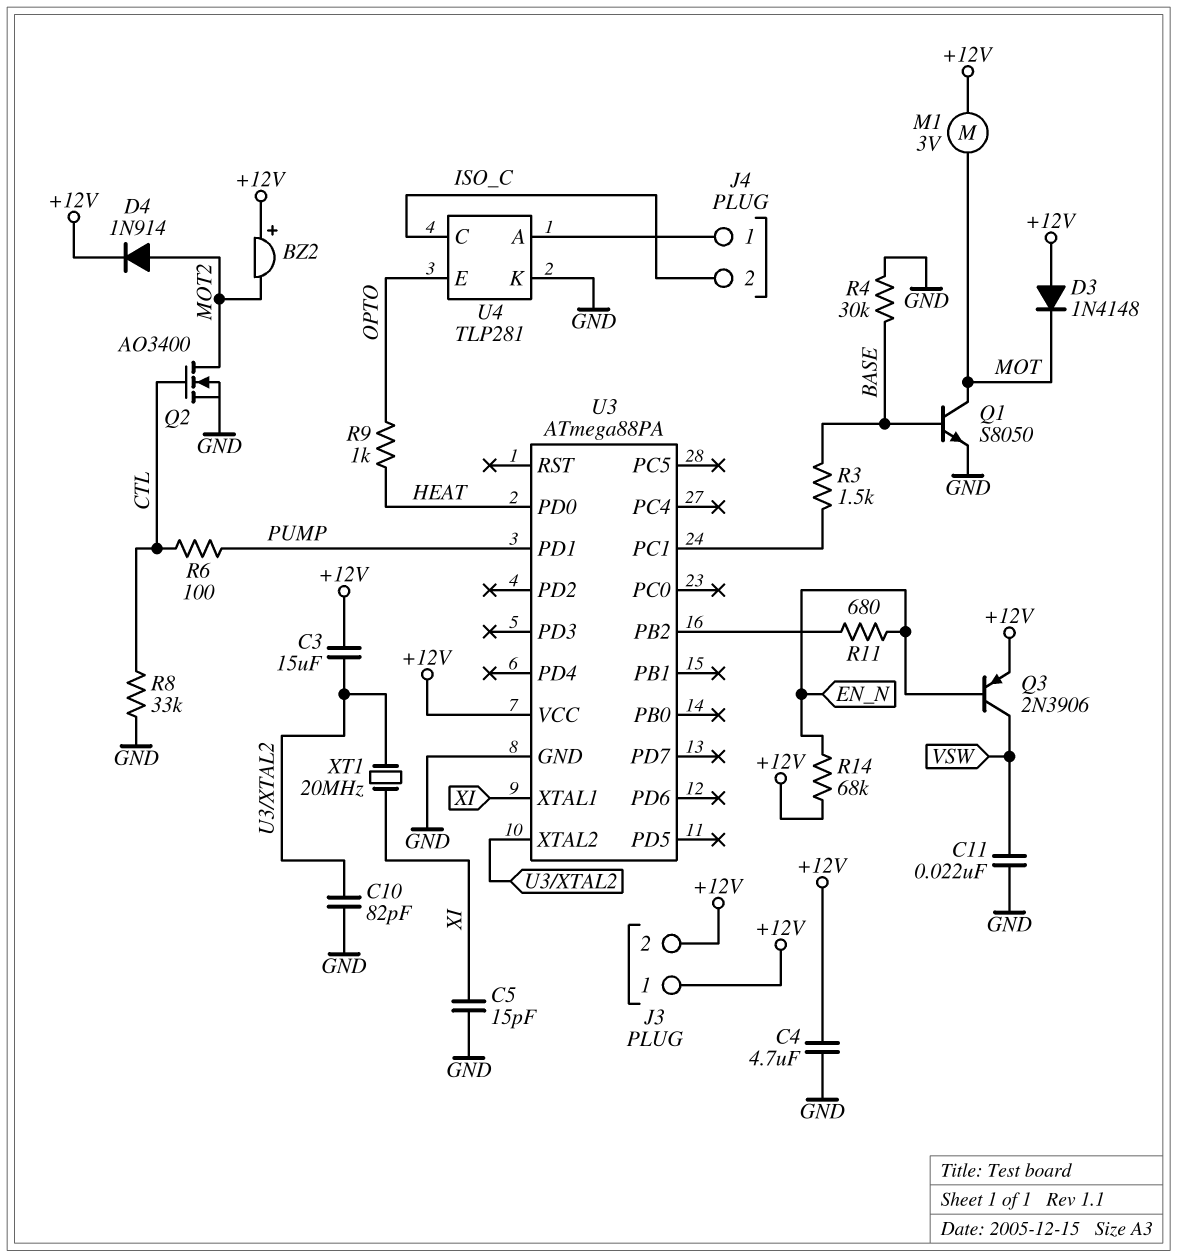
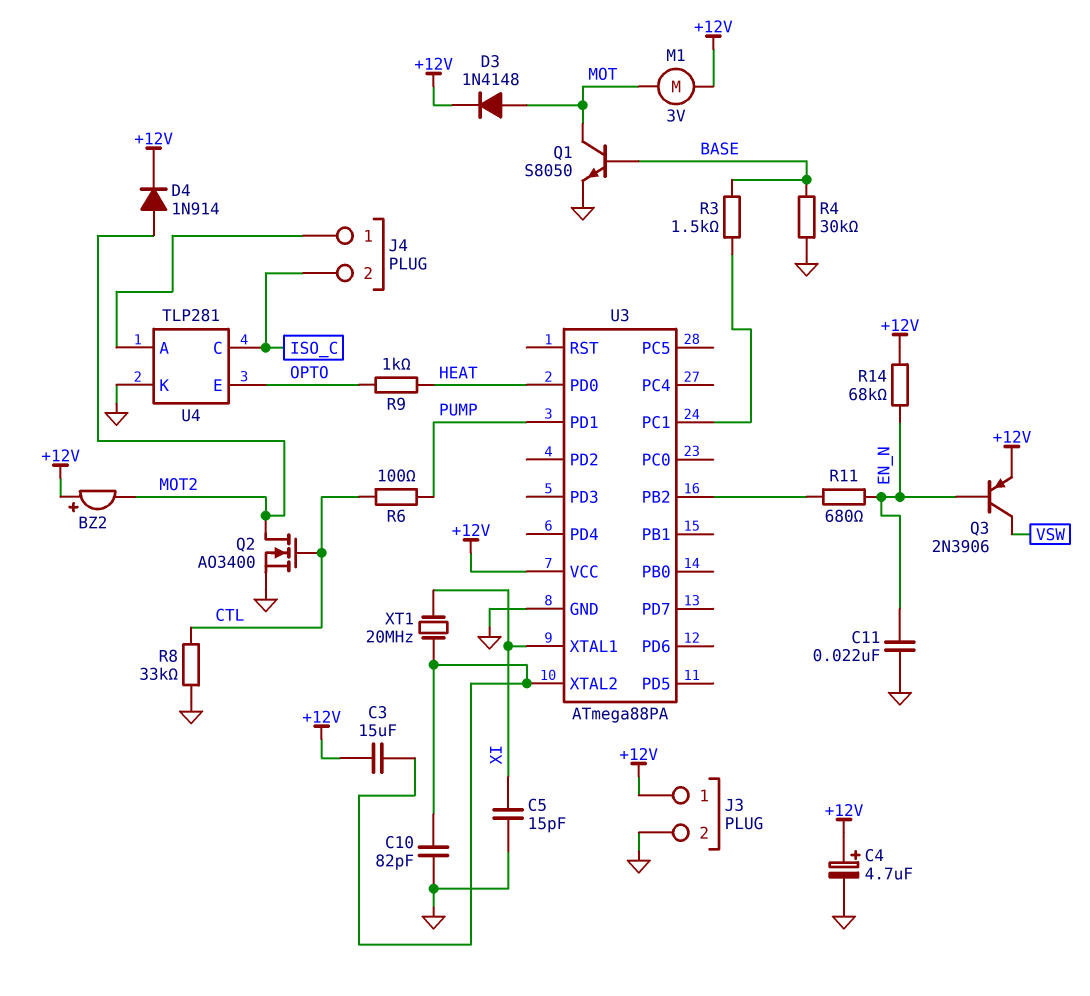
C4: 4.7uF (+12V, GND) -> 4.7uF (plus +12V, minus GND)
C11: 22nF (GND, VSW) -> 22nF (EN_N, GND)
D3: diode 1N4148 (A +12V, K MOT) -> diode 1N4148 (A MOT, K +12V)
J3 pin 2: +12V -> GND

